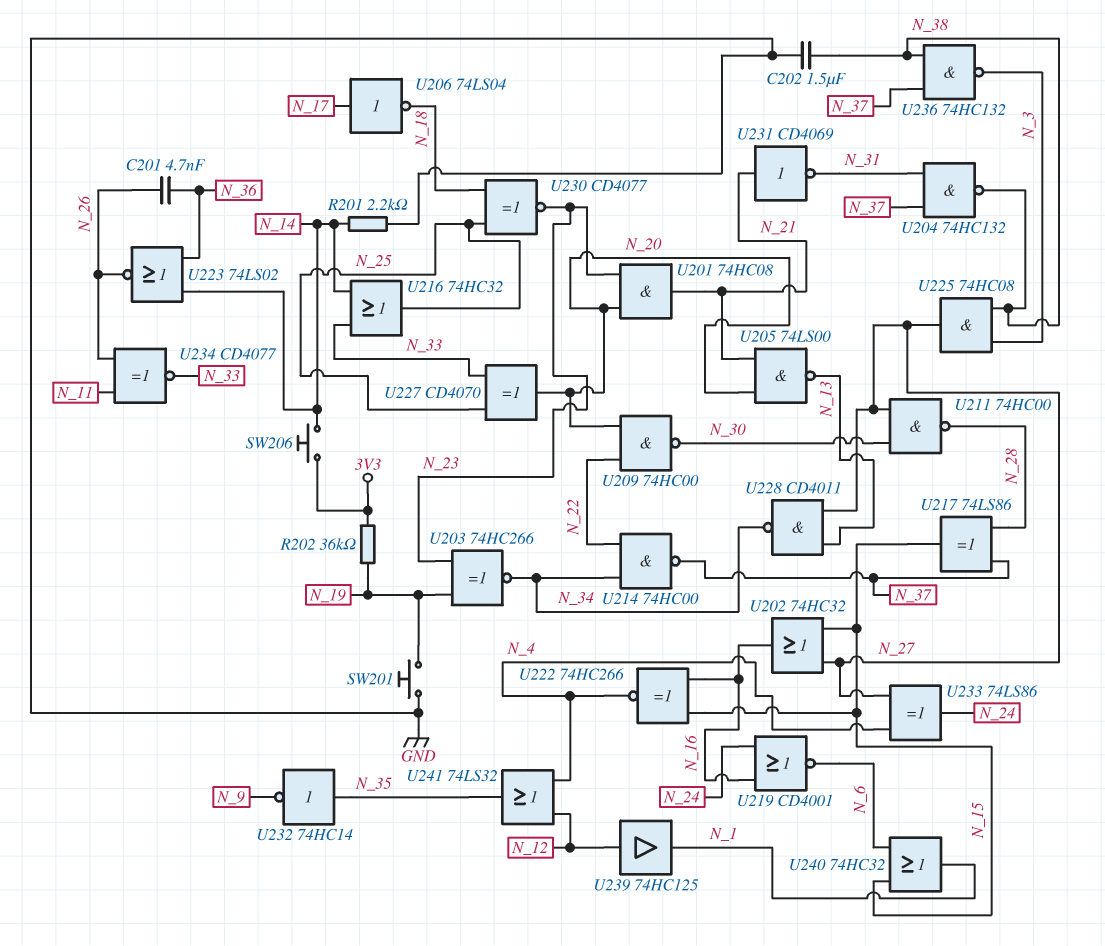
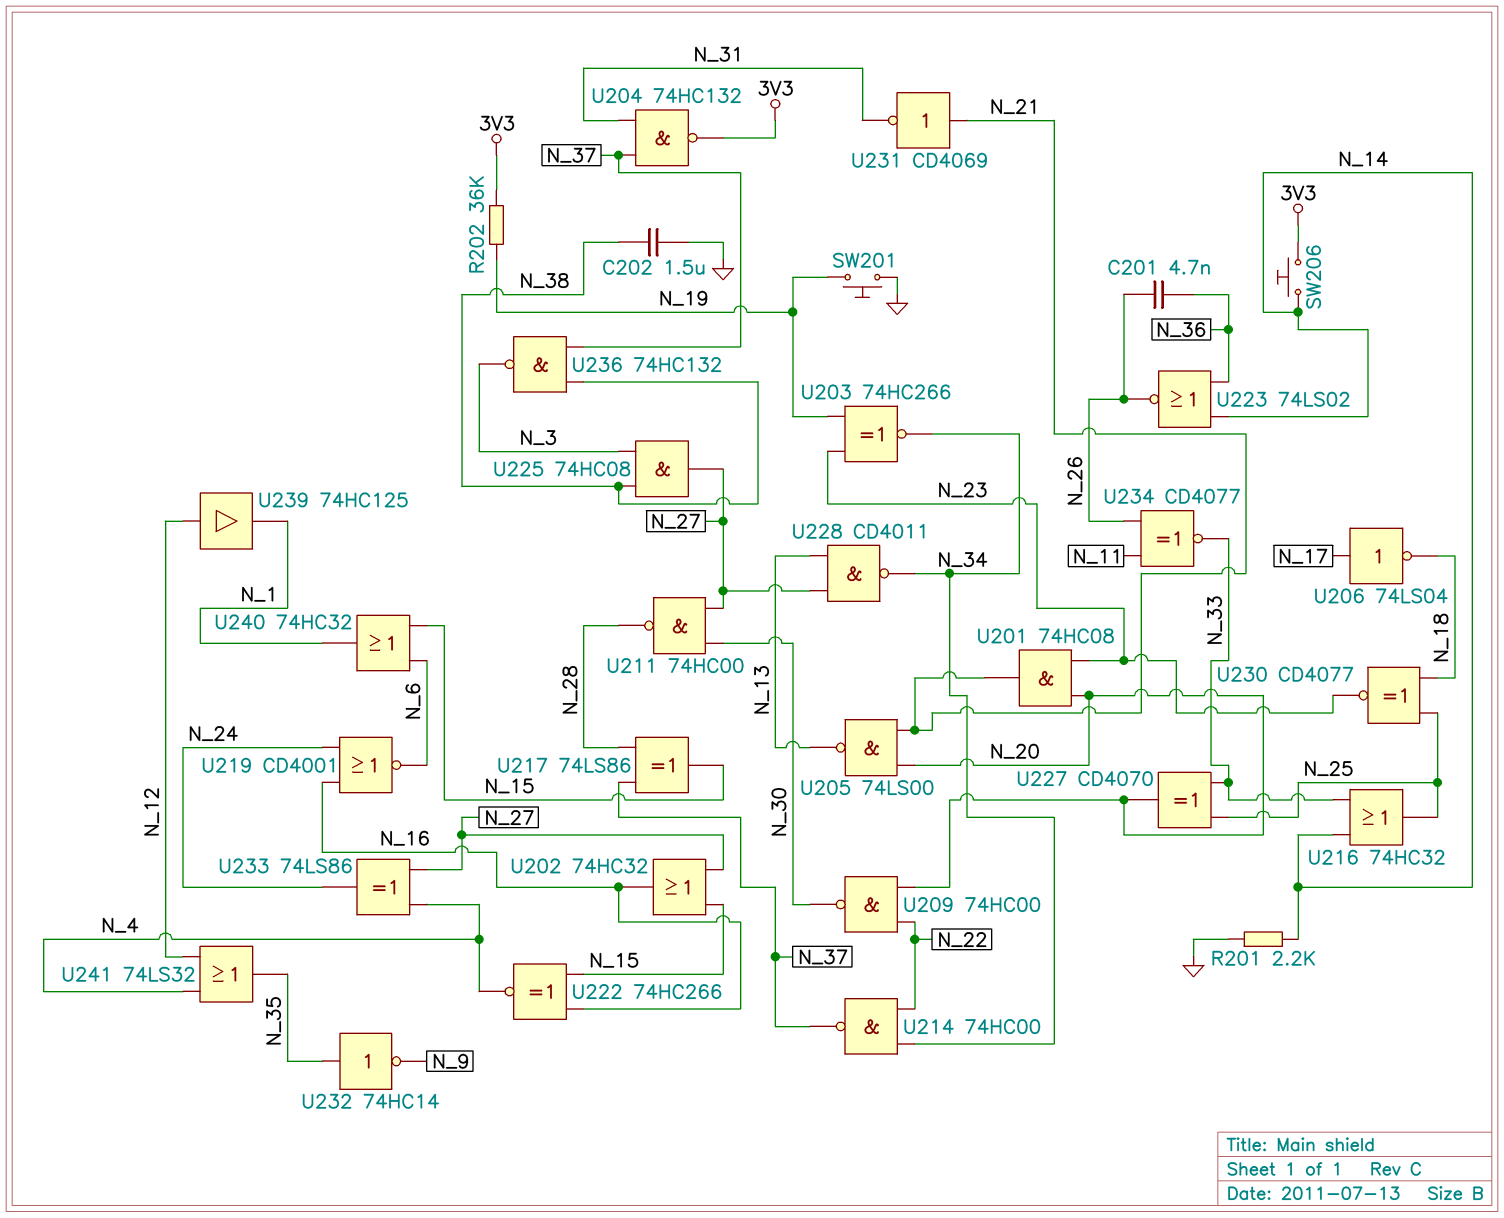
U204: NAND 74HC132 (in N_31, in N_37, out N_38) -> NAND 74HC132 (in N_31, in N_37, out 3V3)

